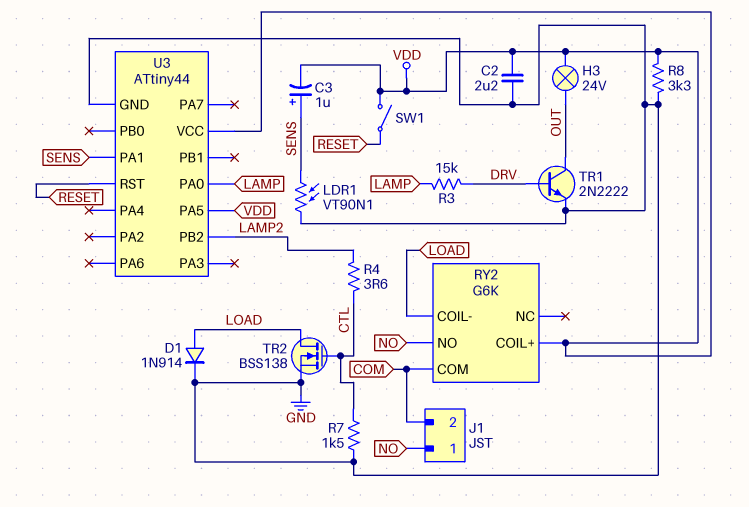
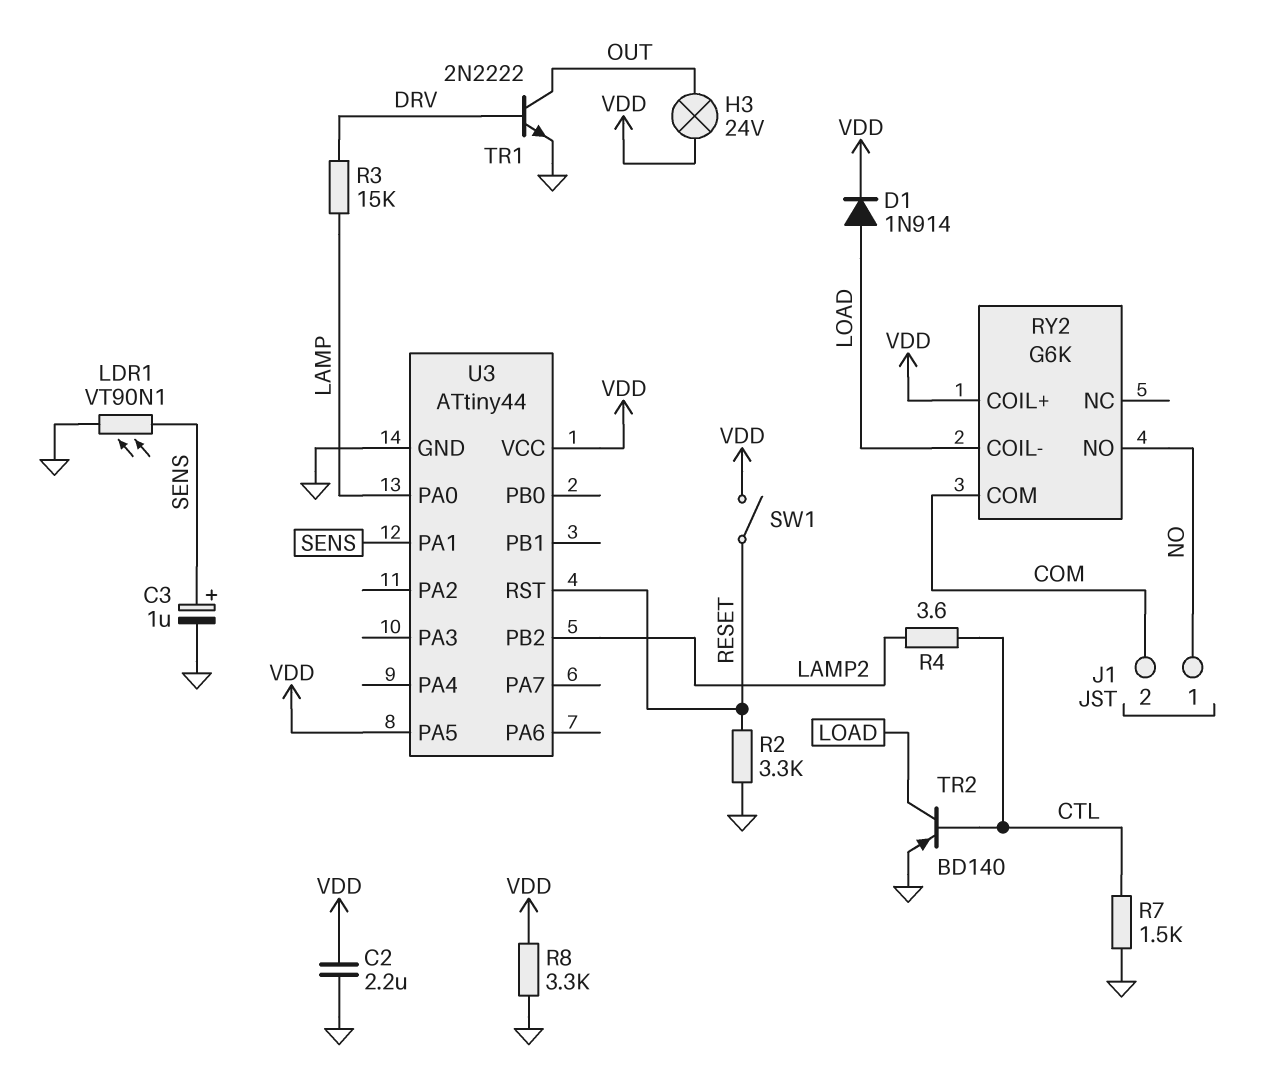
C3: 1uF (plus SENS, minus VDD) -> 1uF (plus SENS, minus GND)
D1: diode 1N914 (A LOAD, K GND) -> diode 1N914 (A LOAD, K VDD)
R2: none -> 3.3k (GND, RESET)
TR2: NMOS BSS138 (G CTL, D LOAD, S GND) -> PNP BD140 (B CTL, C LOAD, E GND)

